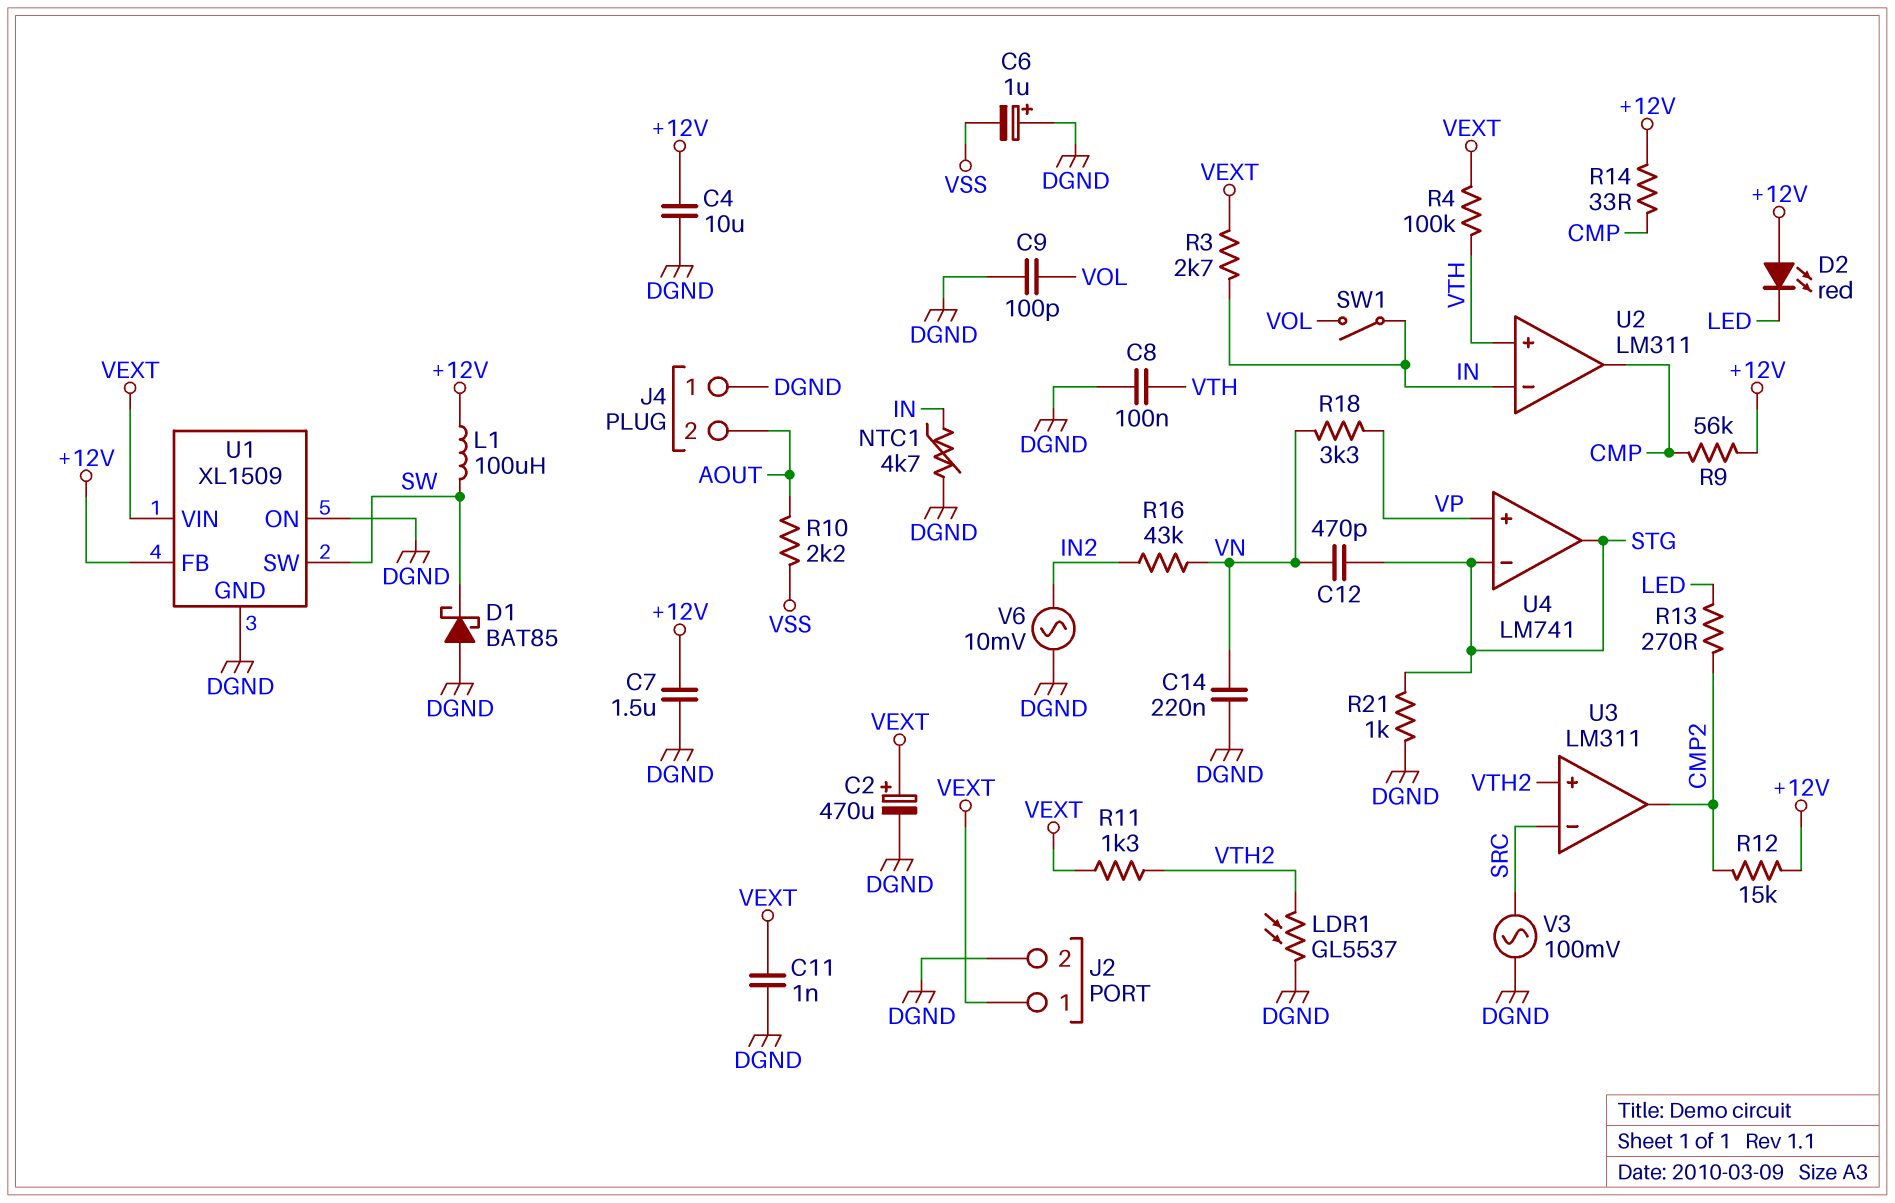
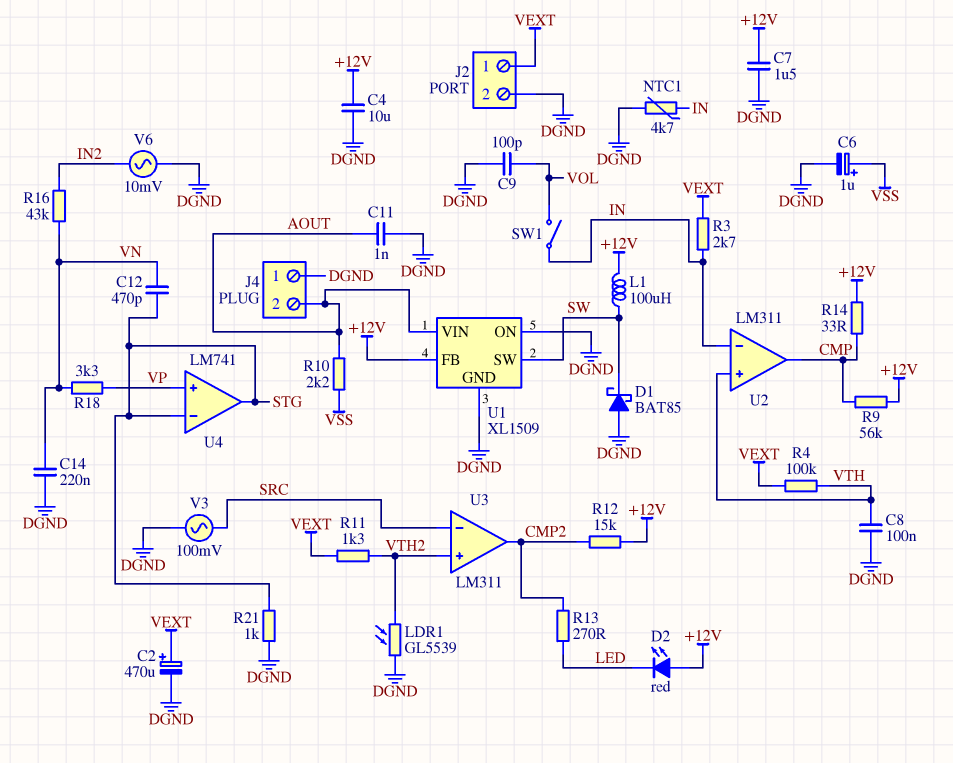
C6: 1uF (plus DGND, minus VSS) -> 1uF (plus VSS, minus DGND)
C11: 1nF (DGND, VEXT) -> 1nF (AOUT, DGND)
LDR1: GL5537 (DGND, VTH2) -> GL5539 (DGND, VTH2)
U1 pin VIN: VEXT -> AOUT

